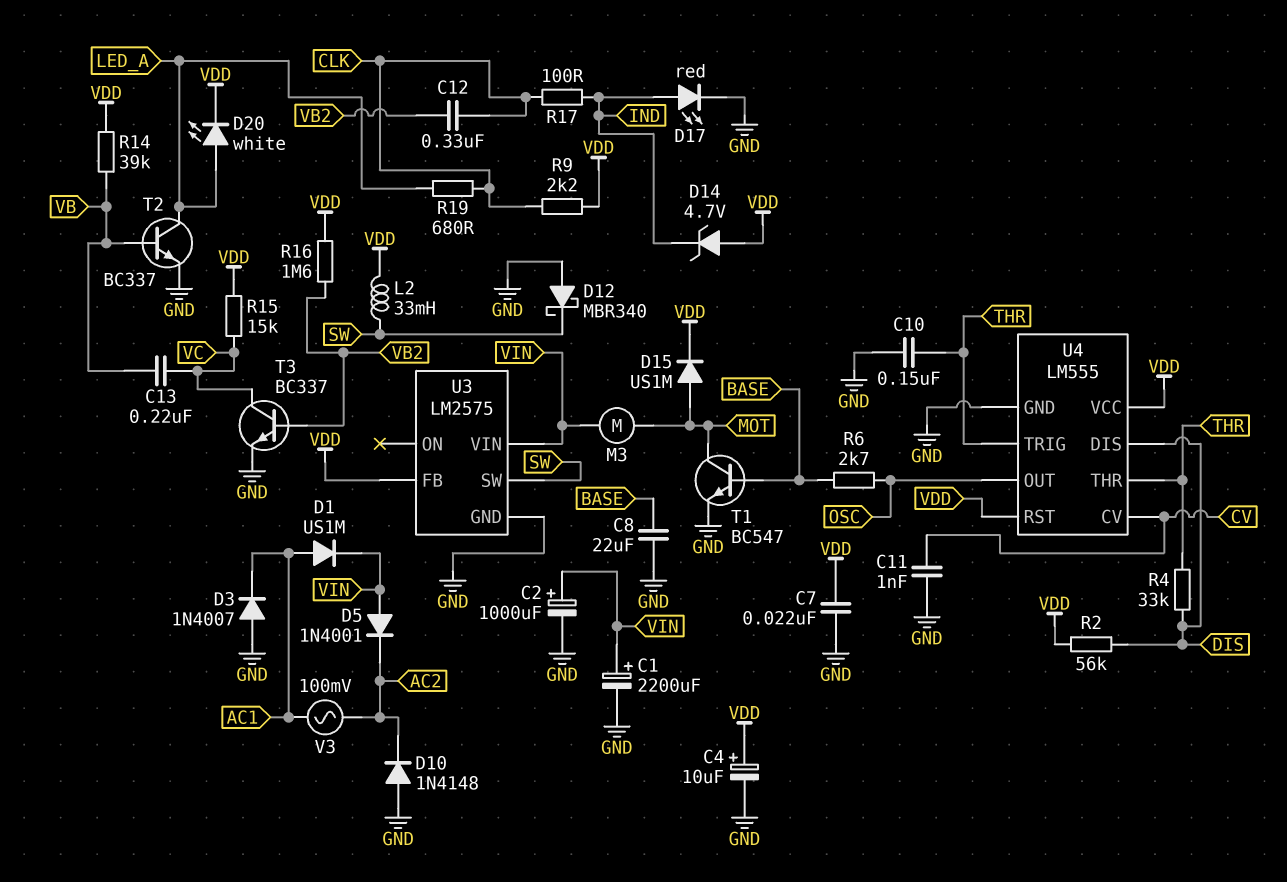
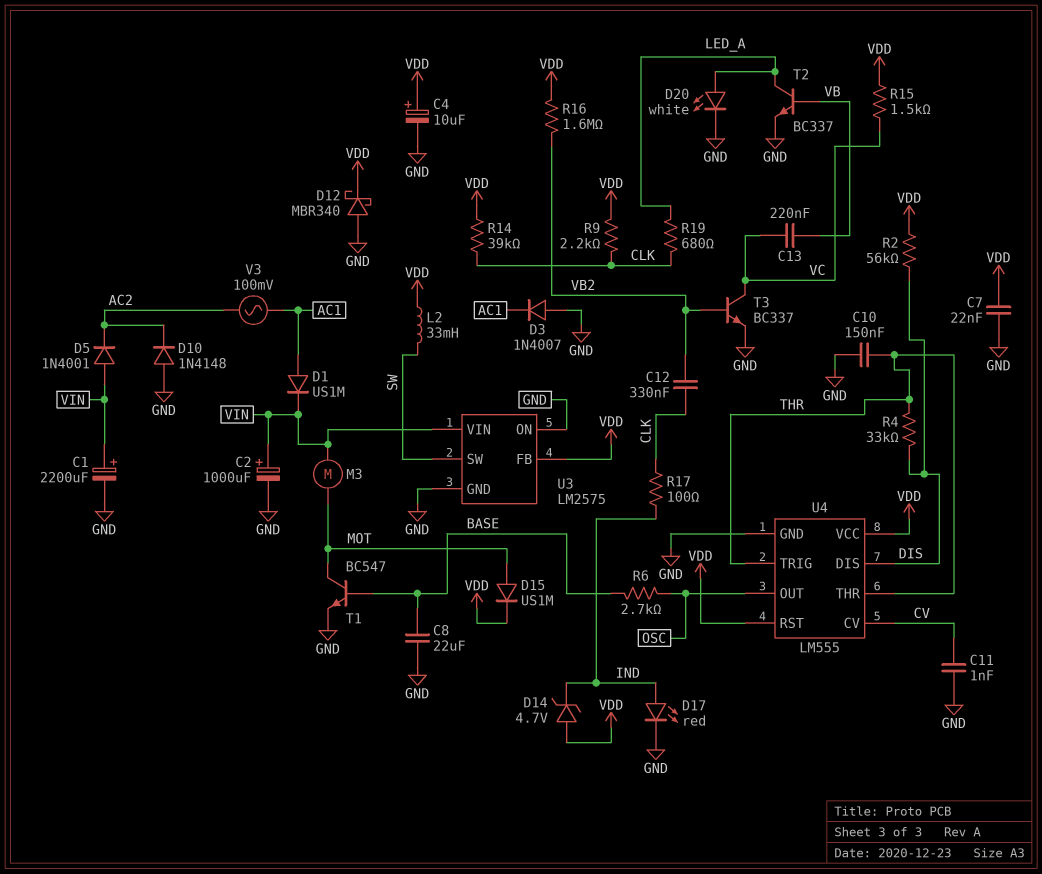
D12: schottky MBR340 (A GND, K SW) -> schottky MBR340 (A GND, K VDD)
D20: LED white (A LED_A, K VDD) -> LED white (A LED_A, K GND)
R14: 39k (VB, VDD) -> 39k (CLK, VDD)
R15: 15k (VC, VDD) -> 1.5k (VC, VDD)
U3 pin ON: none -> GND

